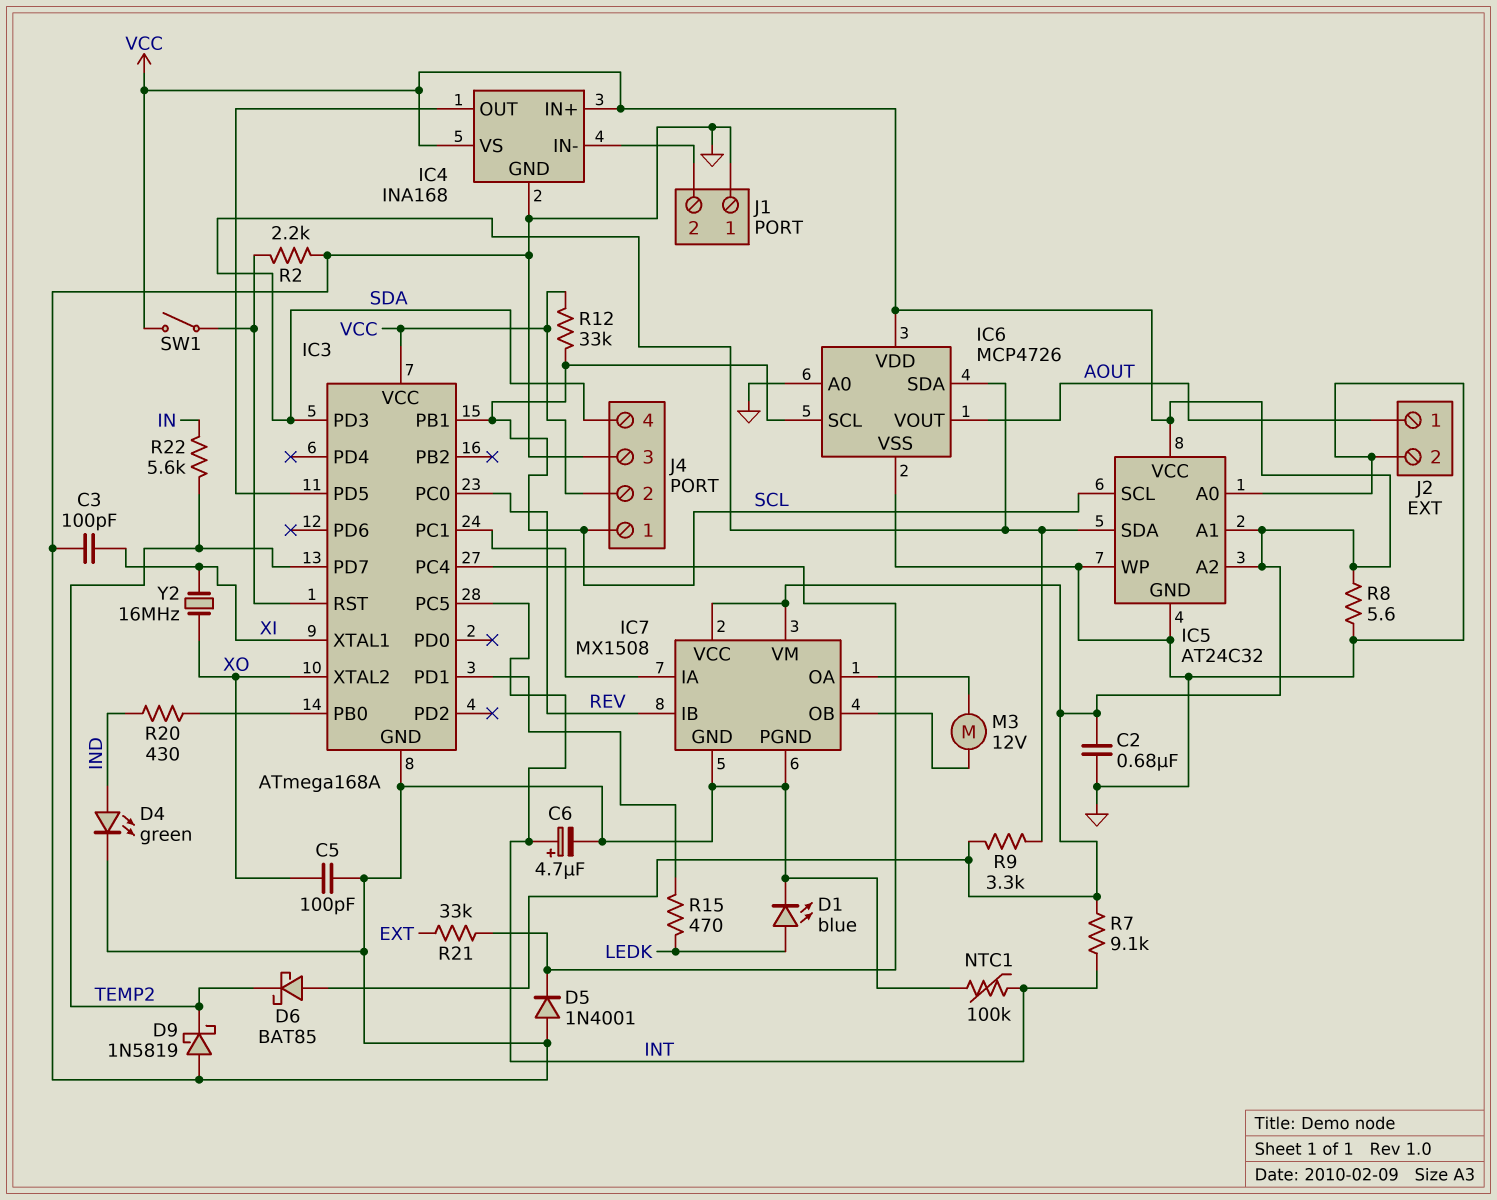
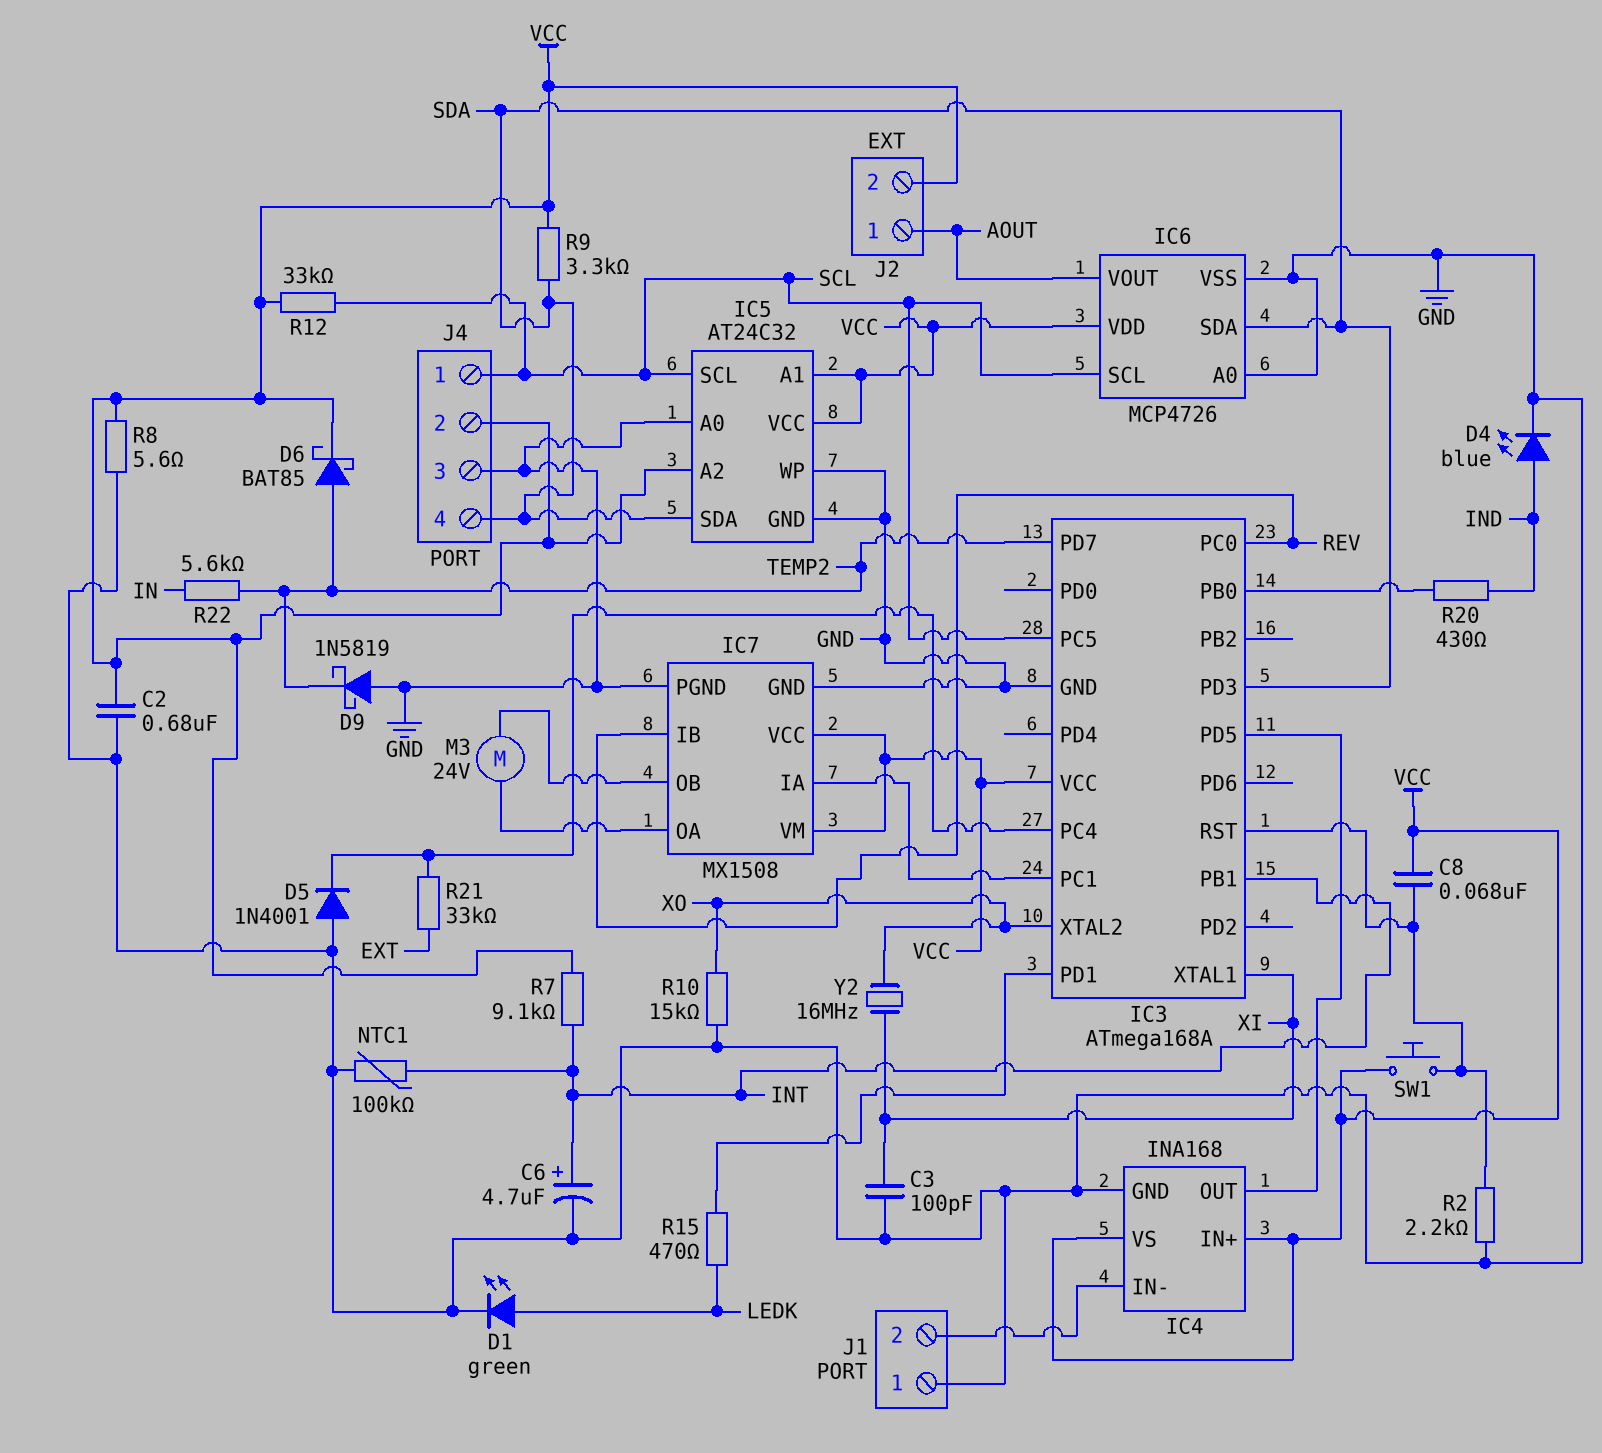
C5: 100pF (GND, XO) -> none
C8: none -> 68nF (IC3/RST, VCC)
D1: LED blue (A LEDK, K GND) -> LED green (A LEDK, K GND)
D4: LED green (A IND, K GND) -> LED blue (A IND, K GND)
D6: schottky BAT85 (A VCC, K TEMP2) -> schottky BAT85 (A TEMP2, K VCC)
IC3 pin PB1: SCL -> INT
IC3 pin PC5: INT -> SCL
J2 pin 2: GND -> VCC
M3: motor 12V (IC7/OA, IC7/OB) -> motor 24V (IC7/OA, IC7/OB)
R10: none -> 15k (GND, XO)
SW1: switch (IC3/RST, VCC) -> button (IC3/RST, VCC)

